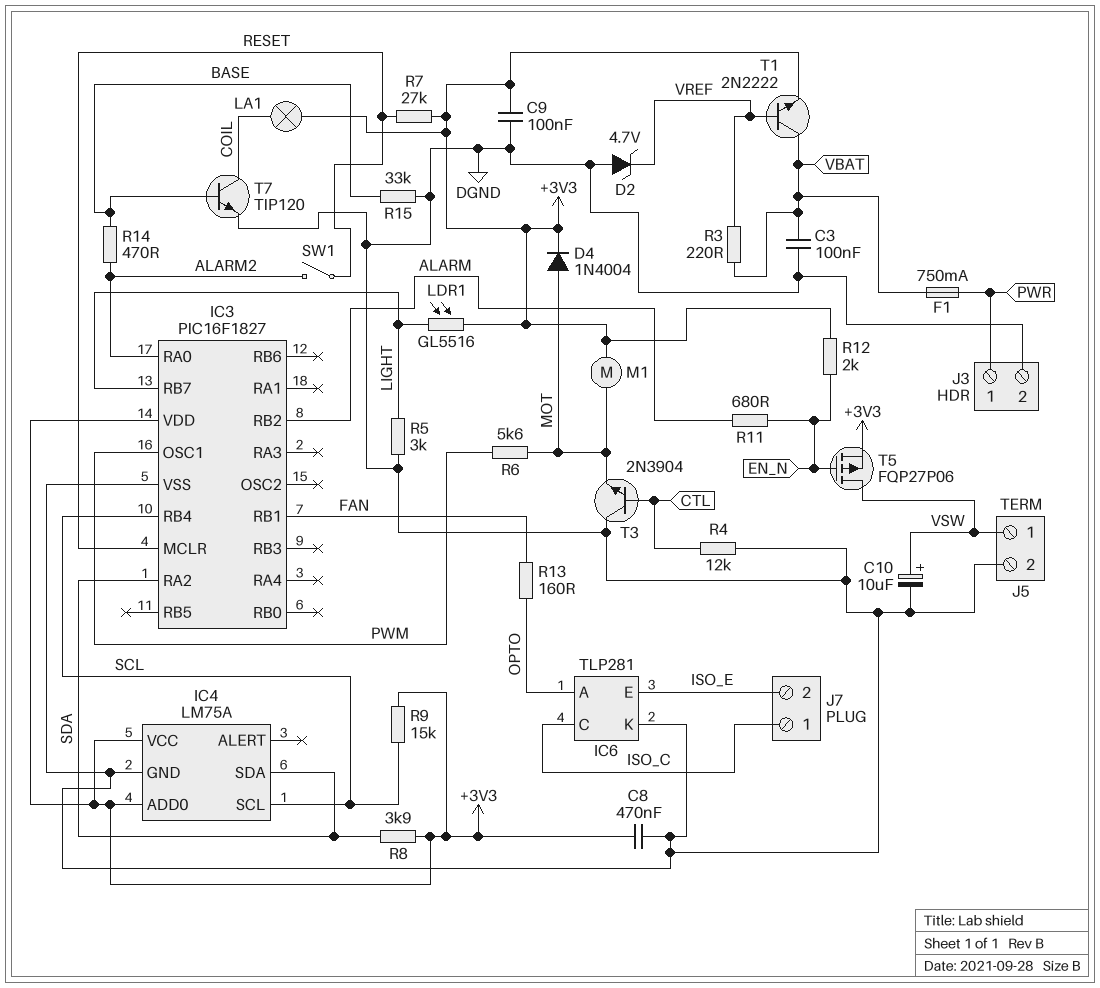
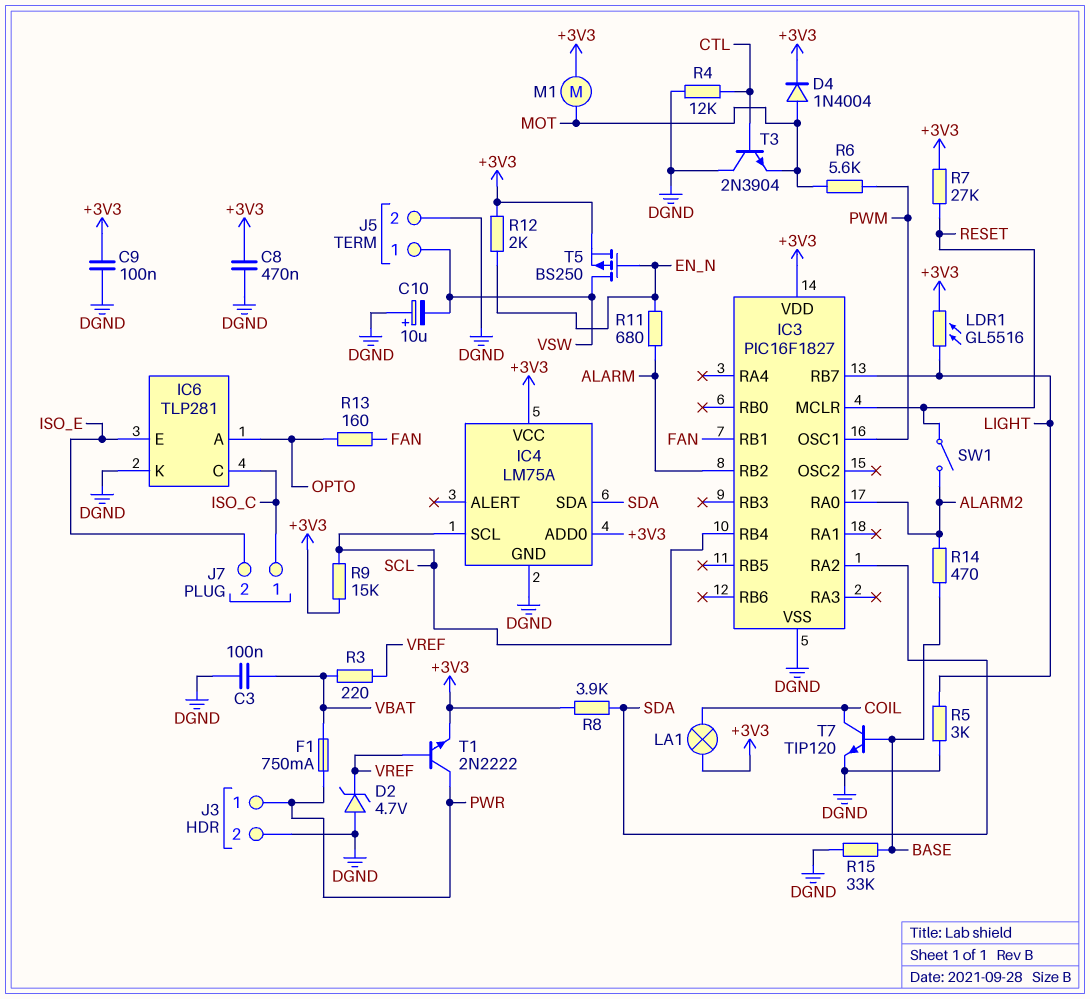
C10: 10uF (plus VSW, minus DGND) -> 10uF (plus DGND, minus VSW)
T1: NPN 2N2222 (B VREF, C VBAT, E +3V3) -> NPN 2N2222 (B VREF, C PWR, E +3V3)
T5: PMOS FQP27P06 (G EN_N, D VSW, S +3V3) -> PMOS BS250 (G EN_N, D VSW, S +3V3)

